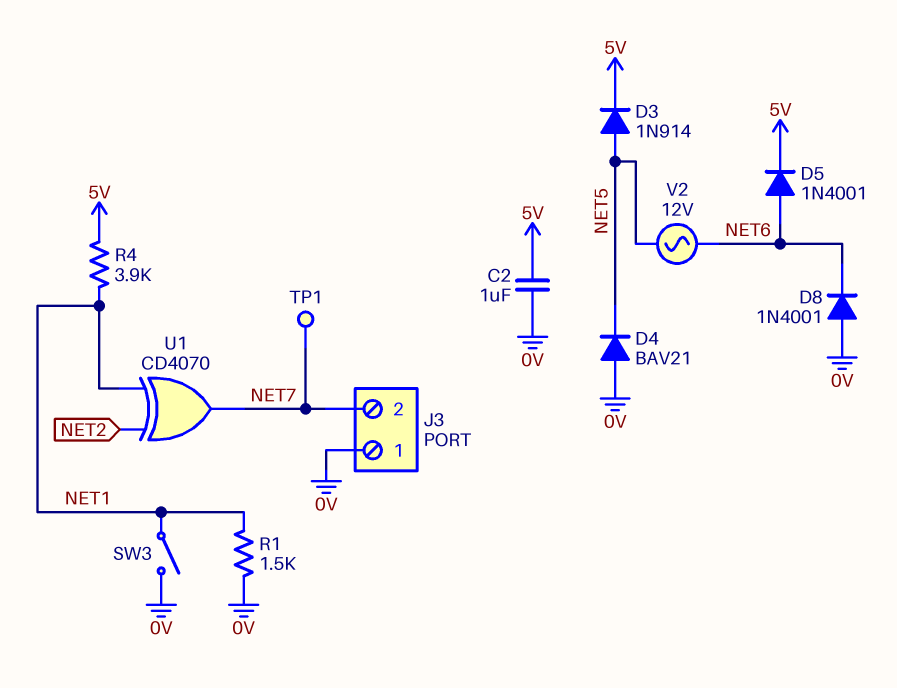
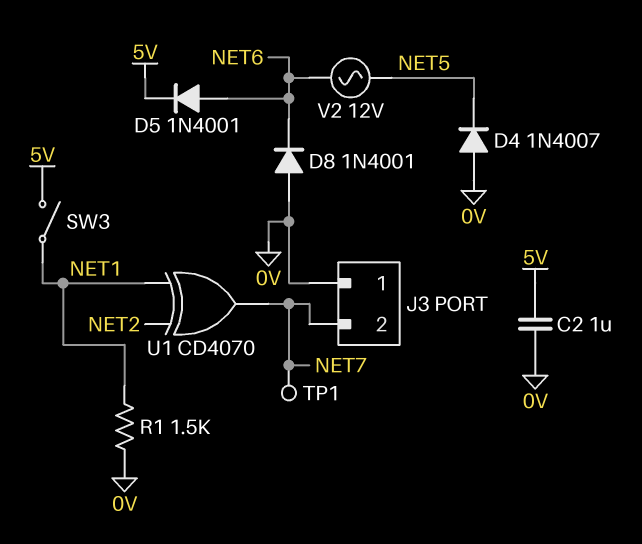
D3: diode 1N914 (A NET5, K 5V) -> none
D4: diode BAV21 (A 0V, K NET5) -> diode 1N4007 (A 0V, K NET5)
R4: 3.9k (5V, NET1) -> none
SW3: switch (0V, NET1) -> switch (5V, NET1)

